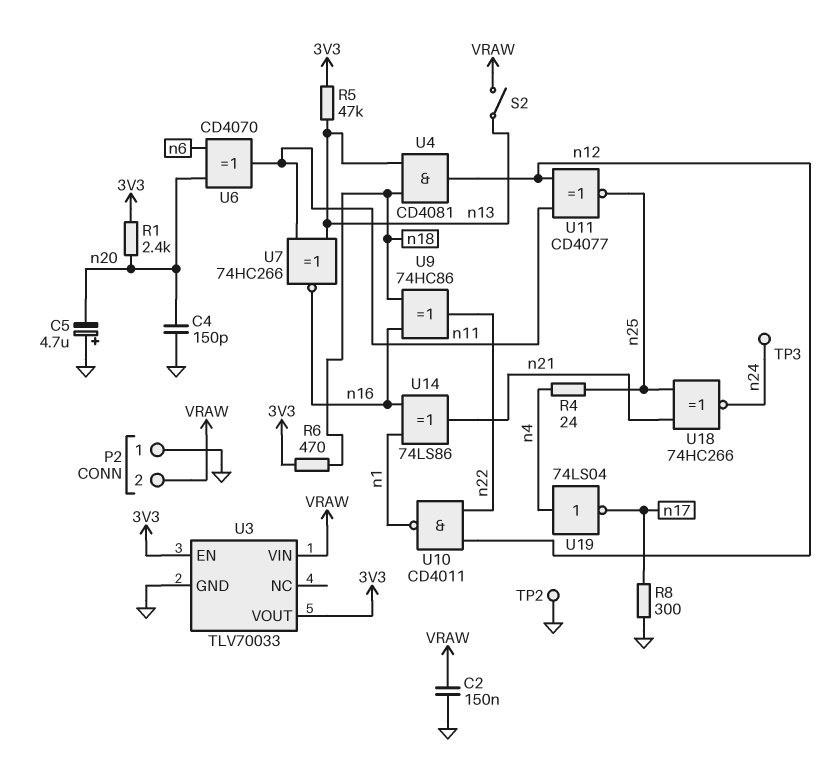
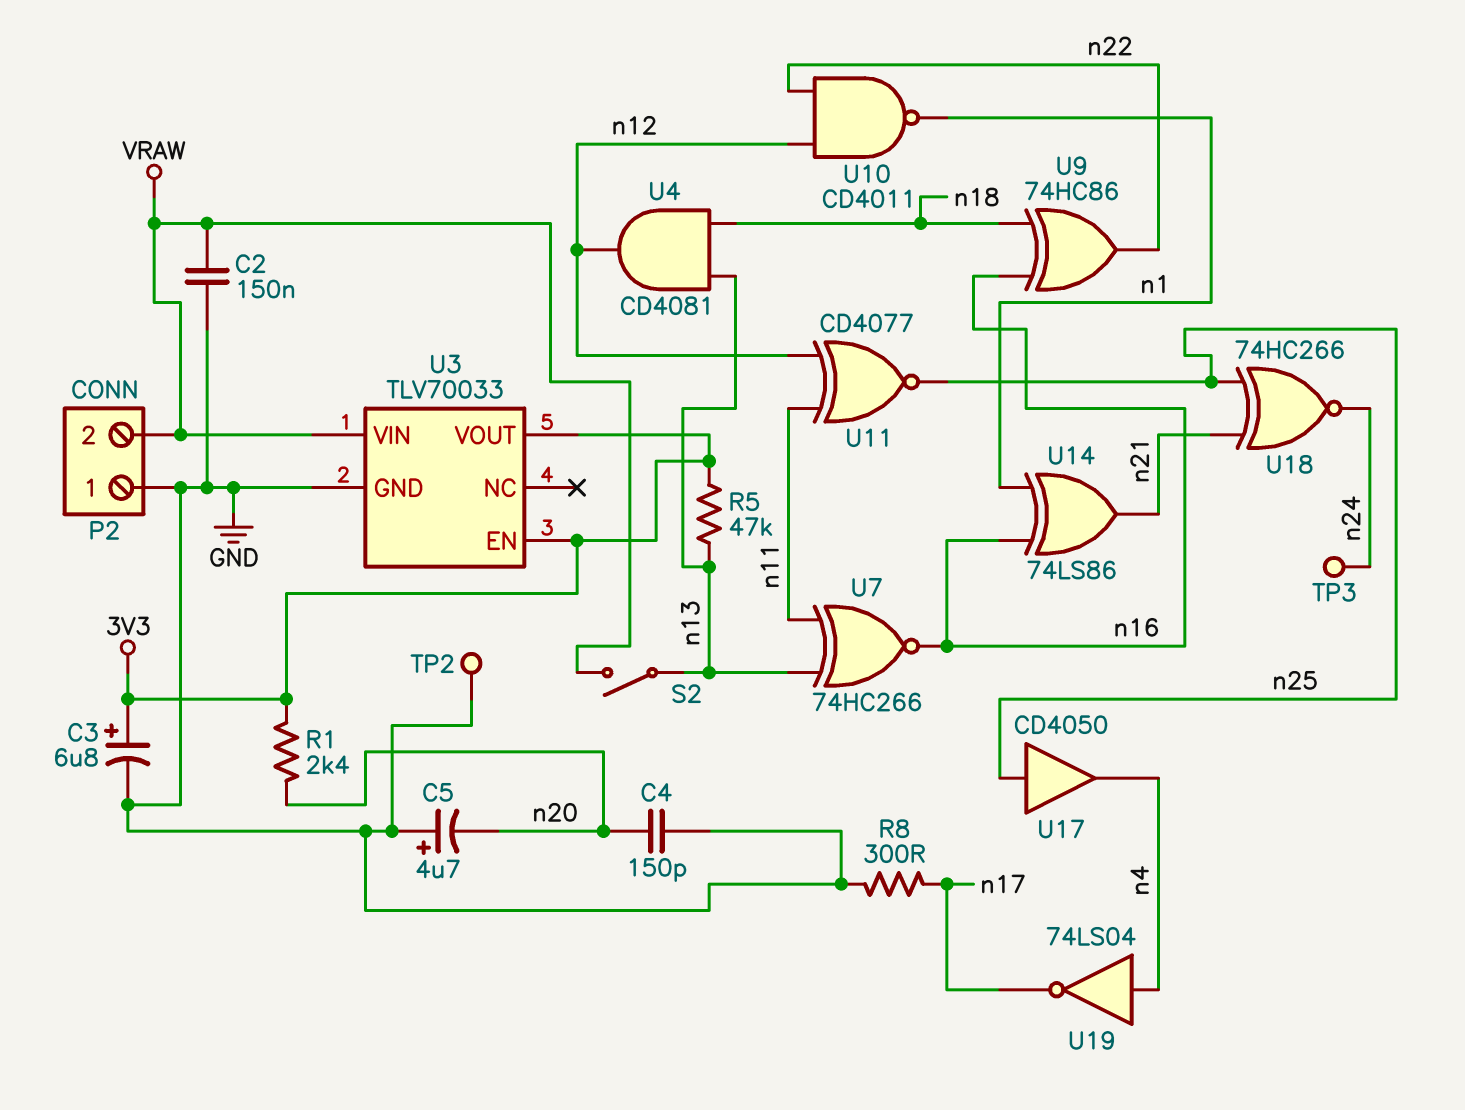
C3: none -> 6.8uF (plus 3V3, minus GND)
R4: 24 (n4, n25) -> none
R6: 470 (3V3, n18) -> none
U6: XOR CD4070 (in n6, in n20, out n11) -> none
U17: none -> buffer CD4050 (in n25, out n4)

